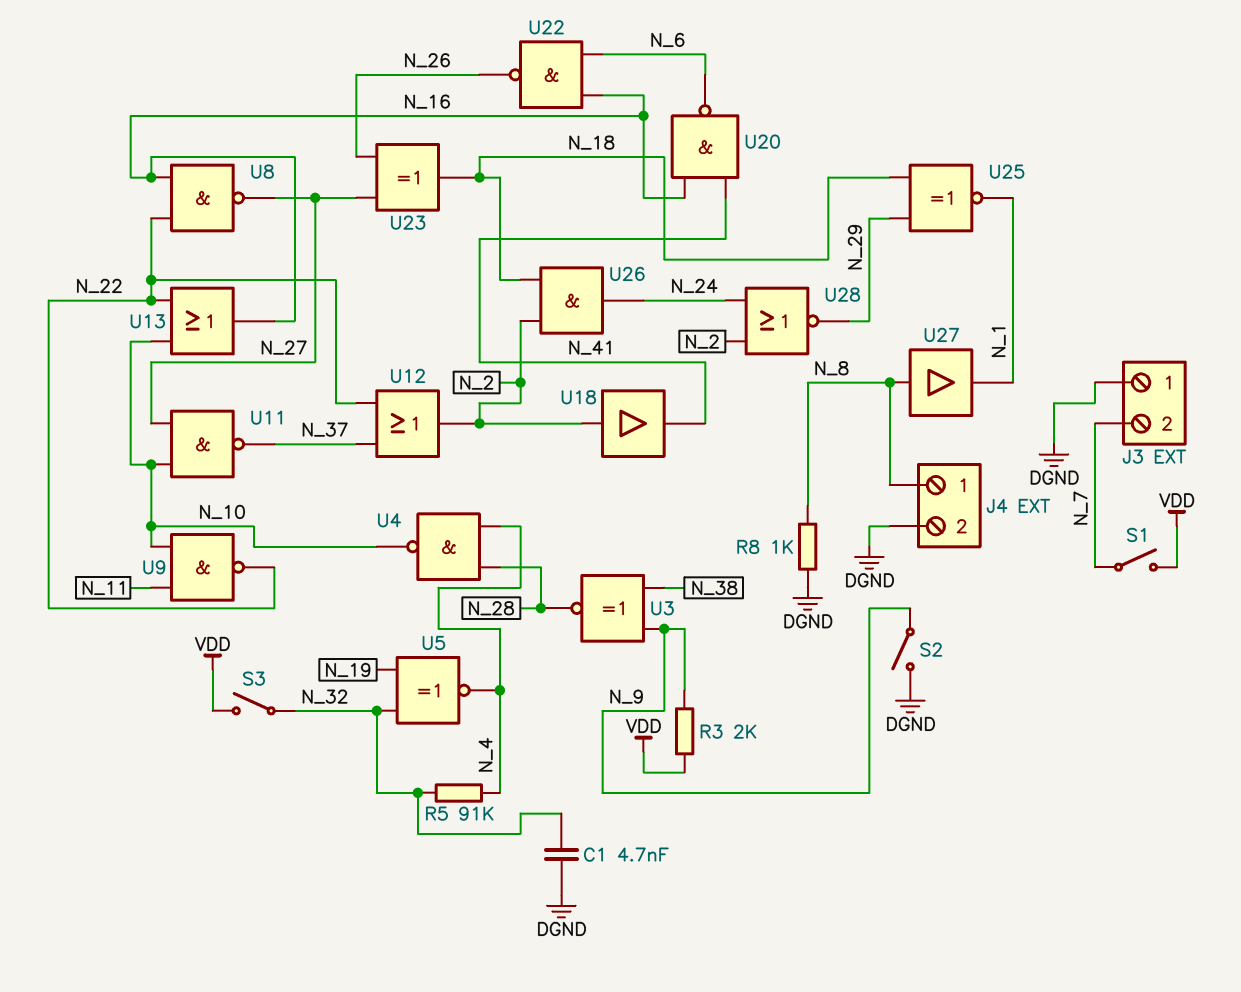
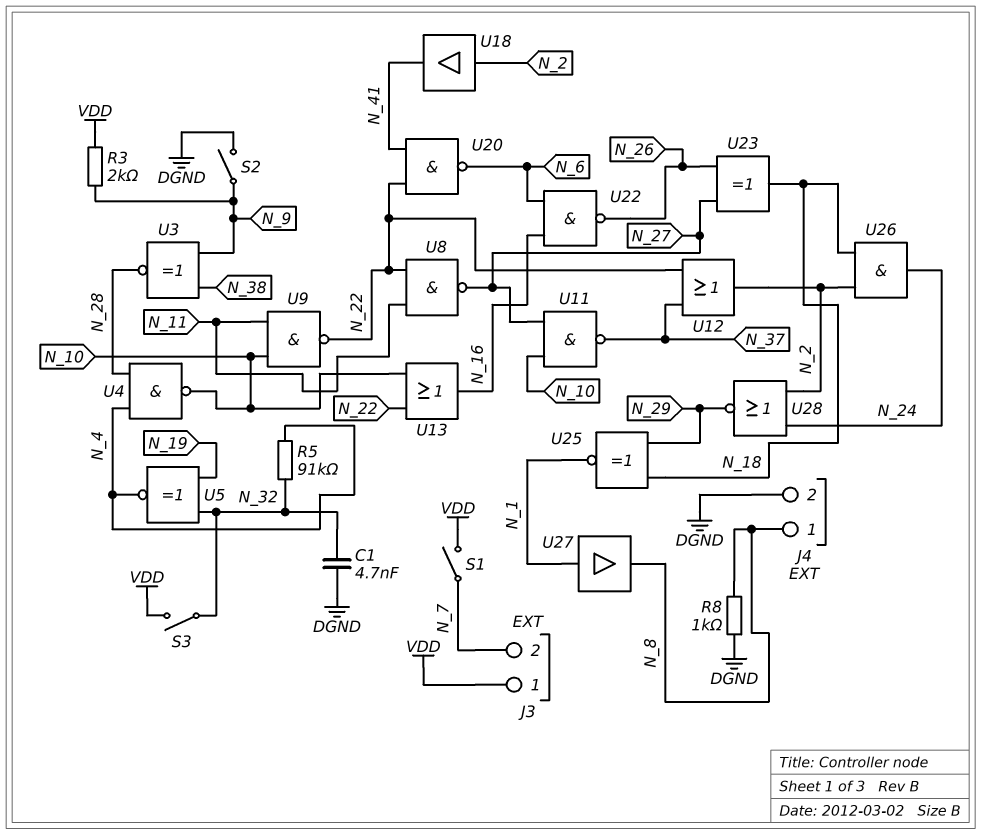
J3 pin 1: DGND -> VDD
U8: NAND (in N_16, in N_22, out N_27) -> NAND (in N_11, in N_22, out N_27)
U20: NAND (in N_16, in N_41, out N_6) -> NAND (in N_22, in N_41, out N_6)
U27: buffer (in N_8, out N_1) -> buffer (in N_1, out N_8)

